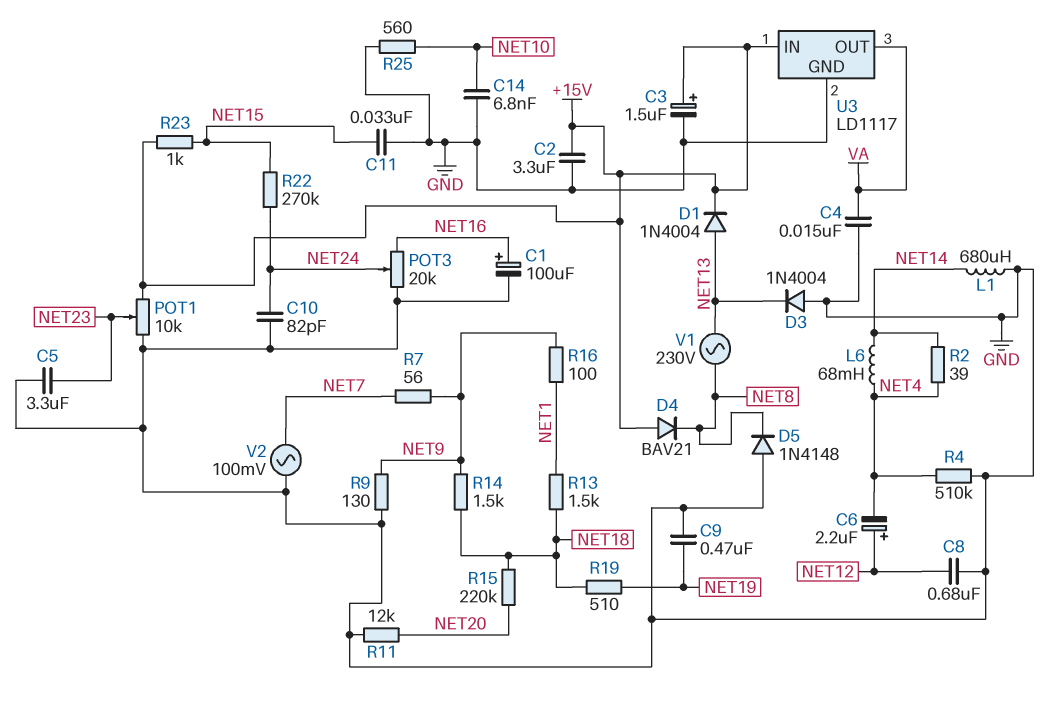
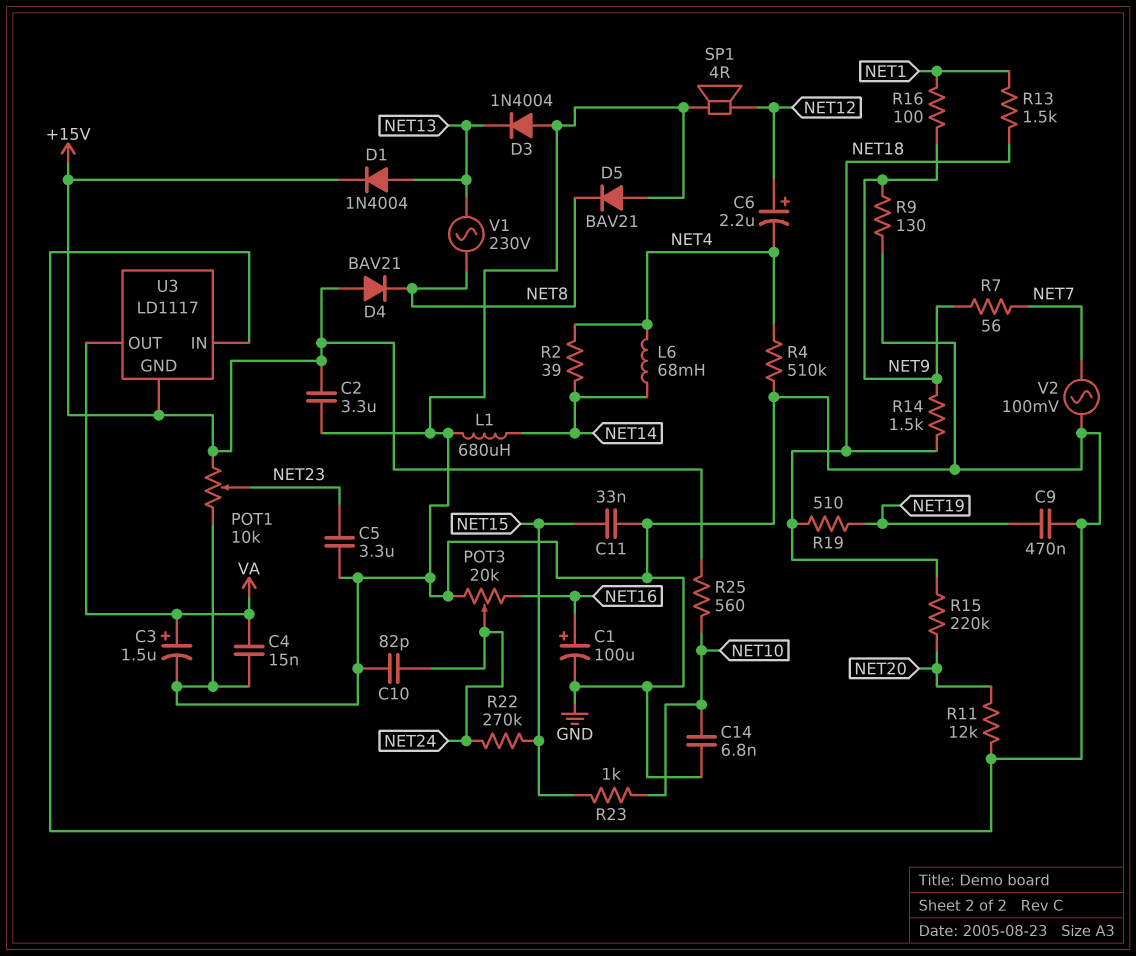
C3: 1.5uF (plus +15V, minus GND) -> 1.5uF (plus VA, minus GND)
C8: 680nF (GND, NET12) -> none
D5: diode 1N4148 (A GND, K NET8) -> diode BAV21 (A GND, K NET8)
R23: 1k (+15V, NET15) -> 1k (NET10, NET15)
R25: 560 (GND, NET10) -> 560 (+15V, NET10)
SP1: none -> speaker 4R (GND, NET12)
U3 pin GND: GND -> +15V
U3 pin IN: +15V -> GND

